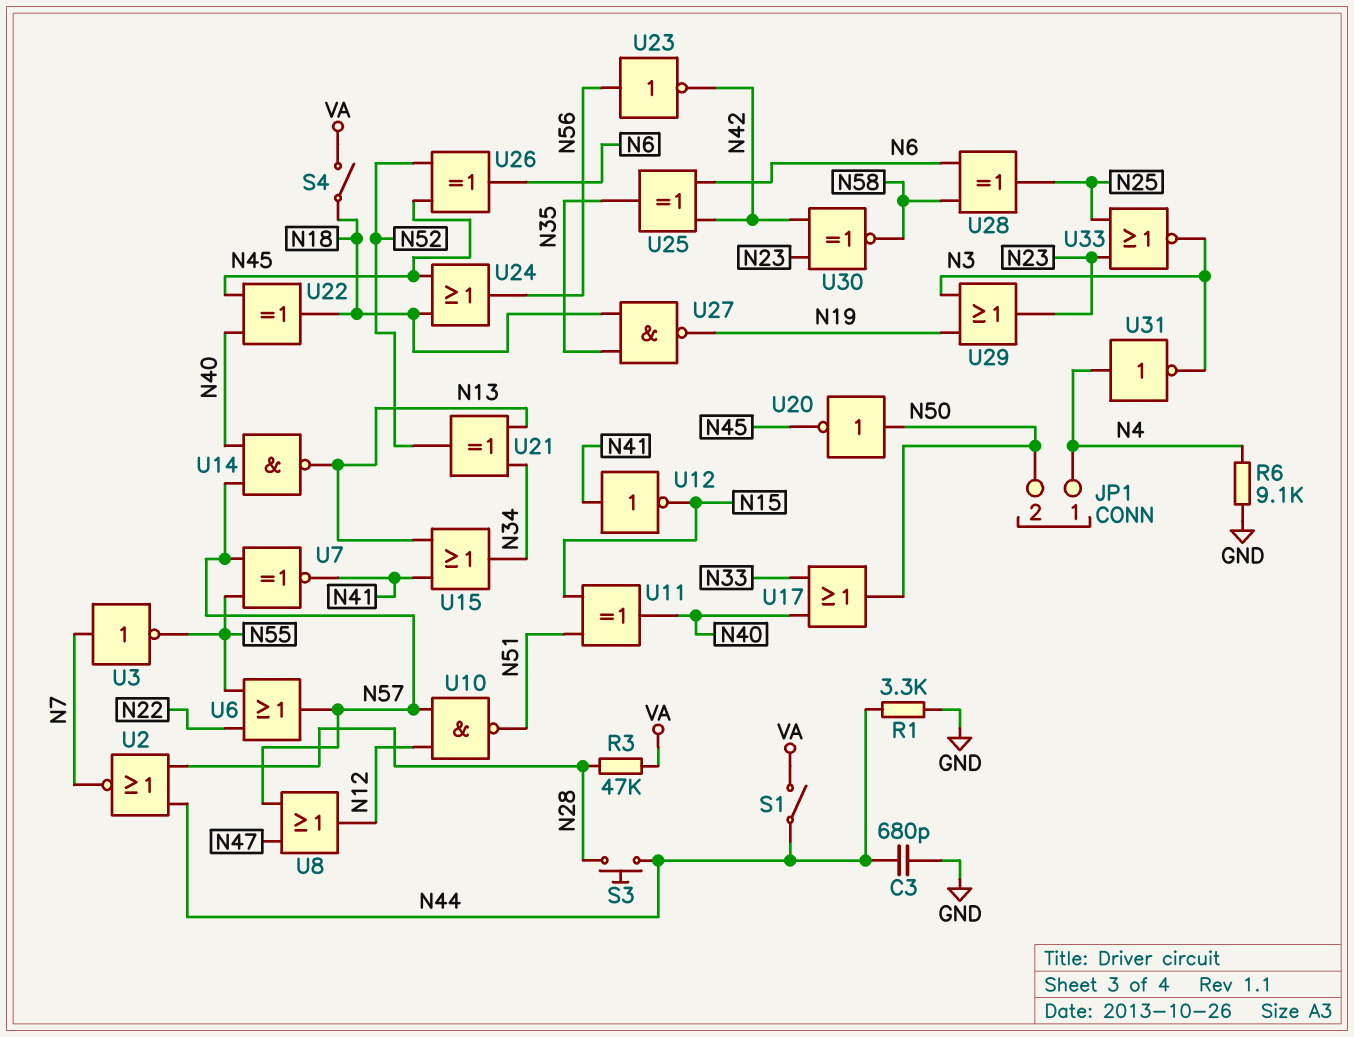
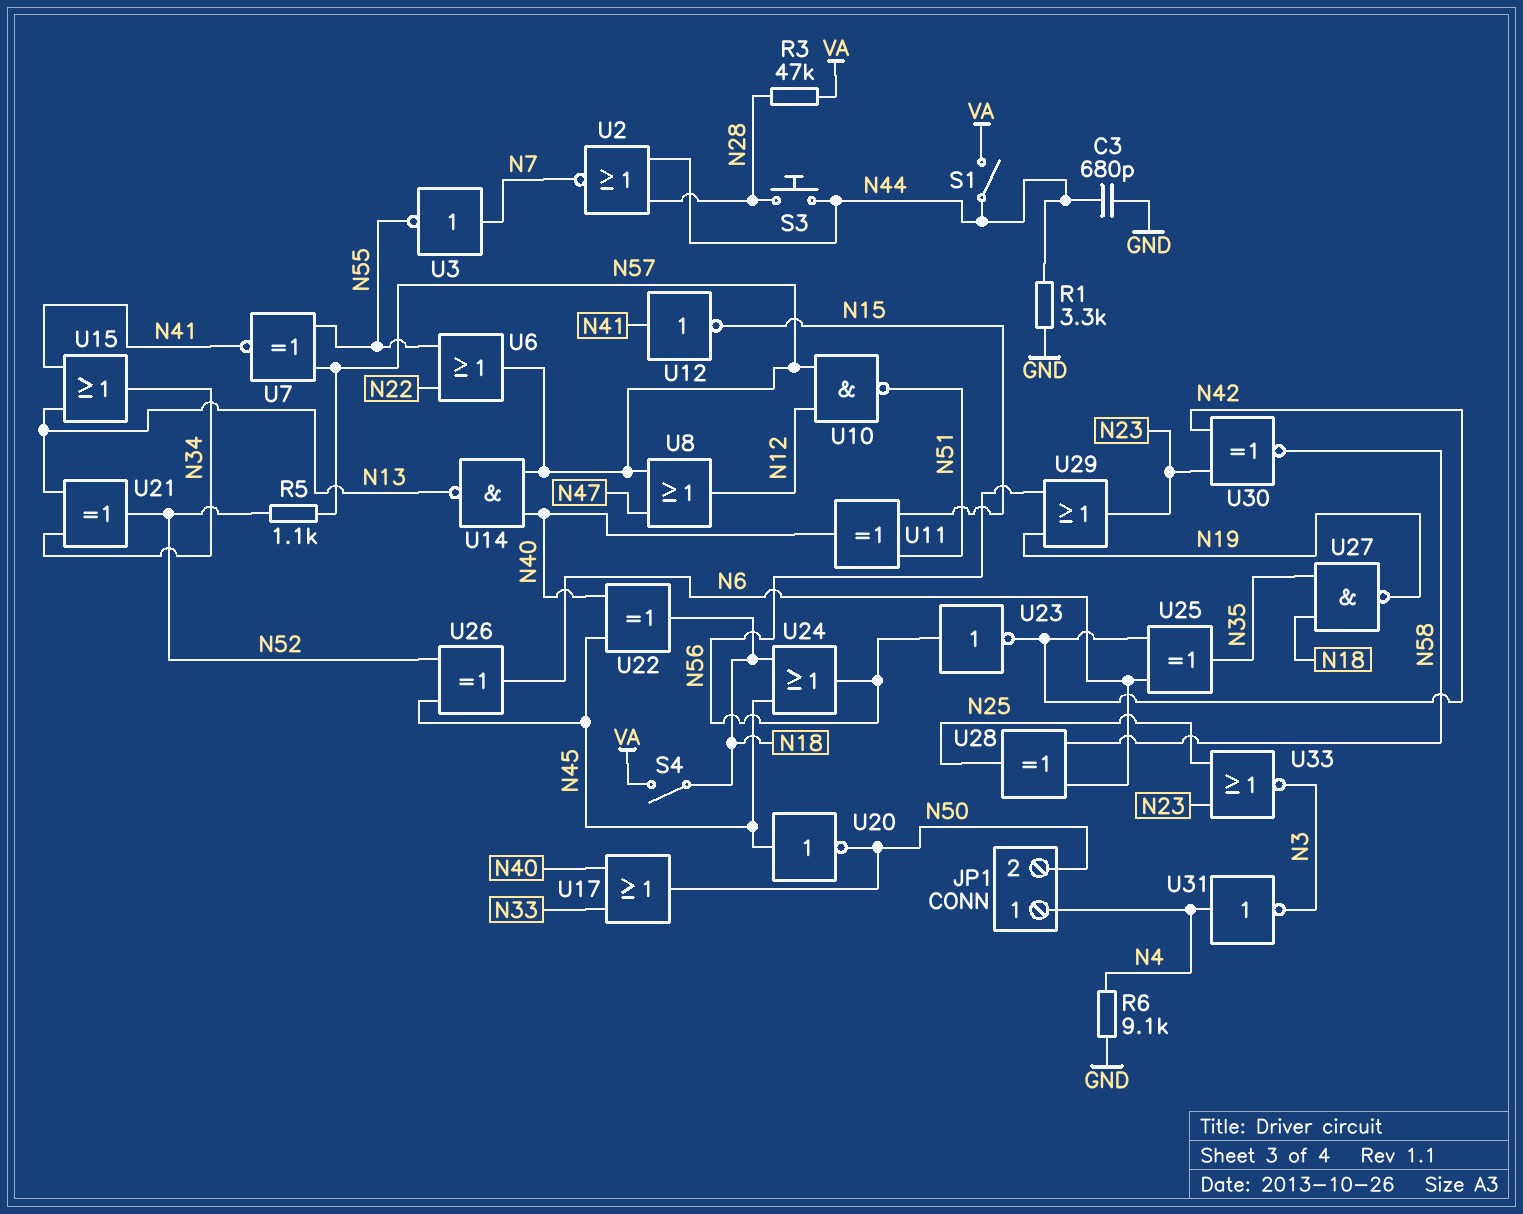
R5: none -> 1.1k (N52, N57)
U20: NOT (in N50, out N45) -> NOT (in N45, out N50)
U29: OR (in N3, in N19, out N23) -> OR (in N19, in N56, out N23)

